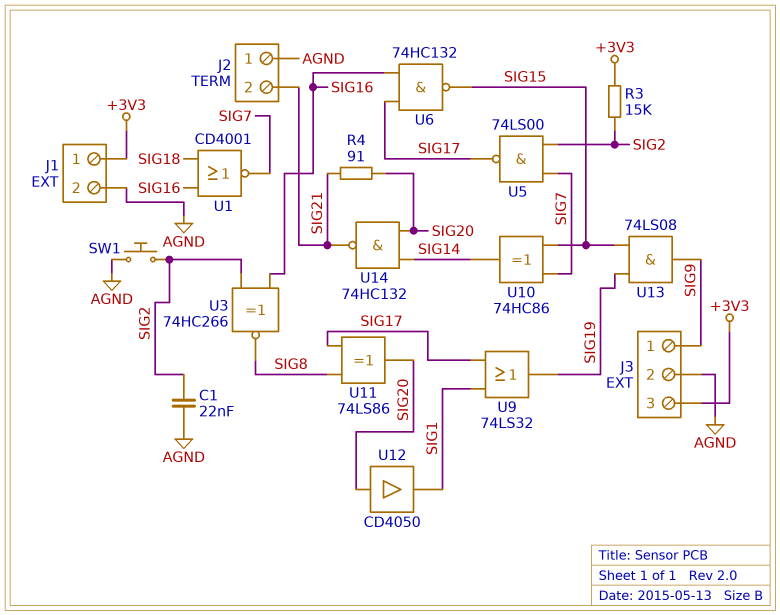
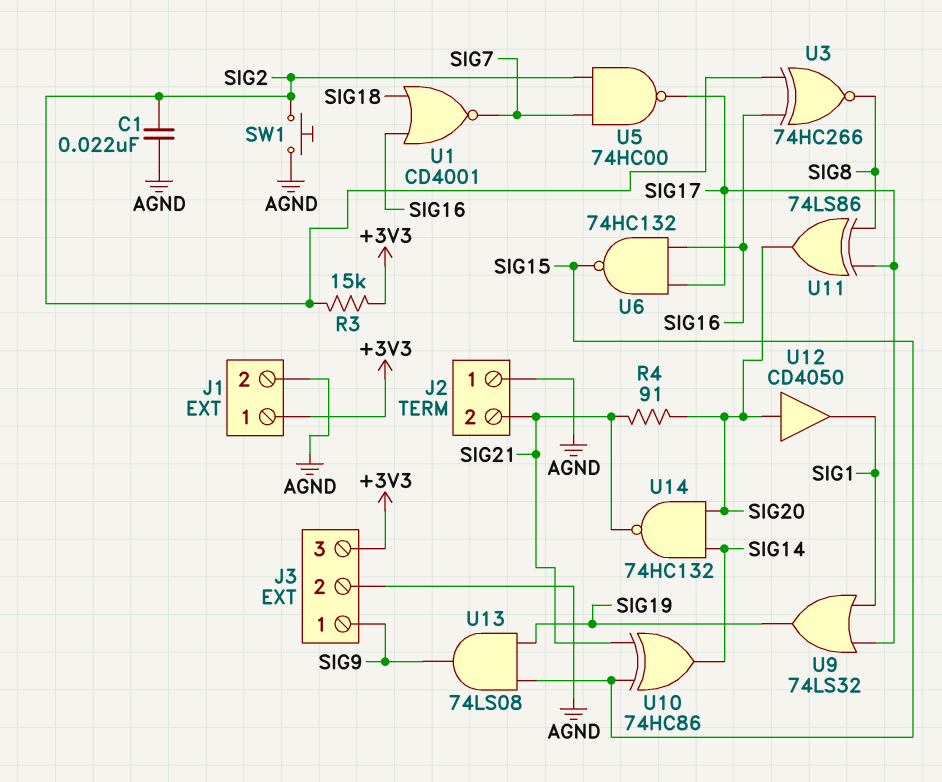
U5: NAND 74LS00 (in SIG2, in SIG7, out SIG17) -> NAND 74HC00 (in SIG2, in SIG7, out SIG17)
U10: XOR 74HC86 (in SIG7, in SIG15, out SIG14) -> XOR 74HC86 (in SIG15, in SIG21, out SIG14)

